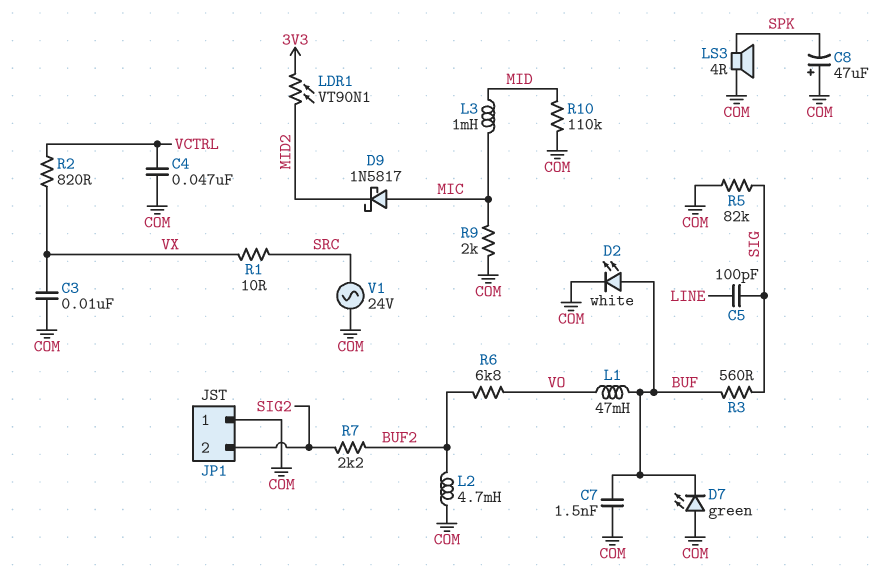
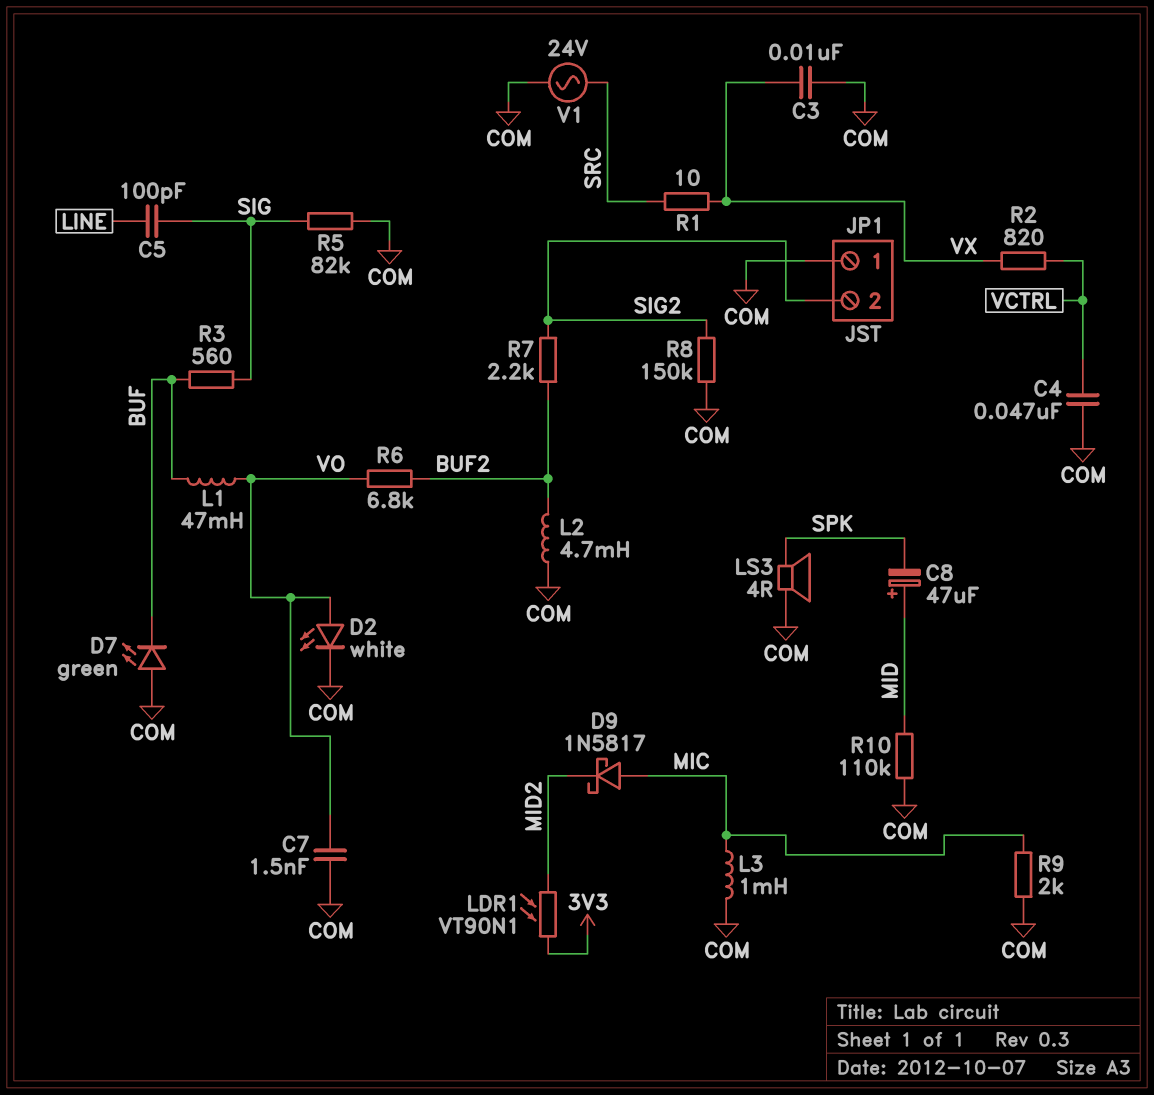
C7: 1.5nF (BUF, COM) -> 1.5nF (COM, VO)
C8: 47uF (plus COM, minus SPK) -> 47uF (plus MID, minus SPK)
D2: LED white (A BUF, K COM) -> LED white (A VO, K COM)
L3: 1mH (MIC, MID) -> 1mH (COM, MIC)
R8: none -> 150k (COM, SIG2)

